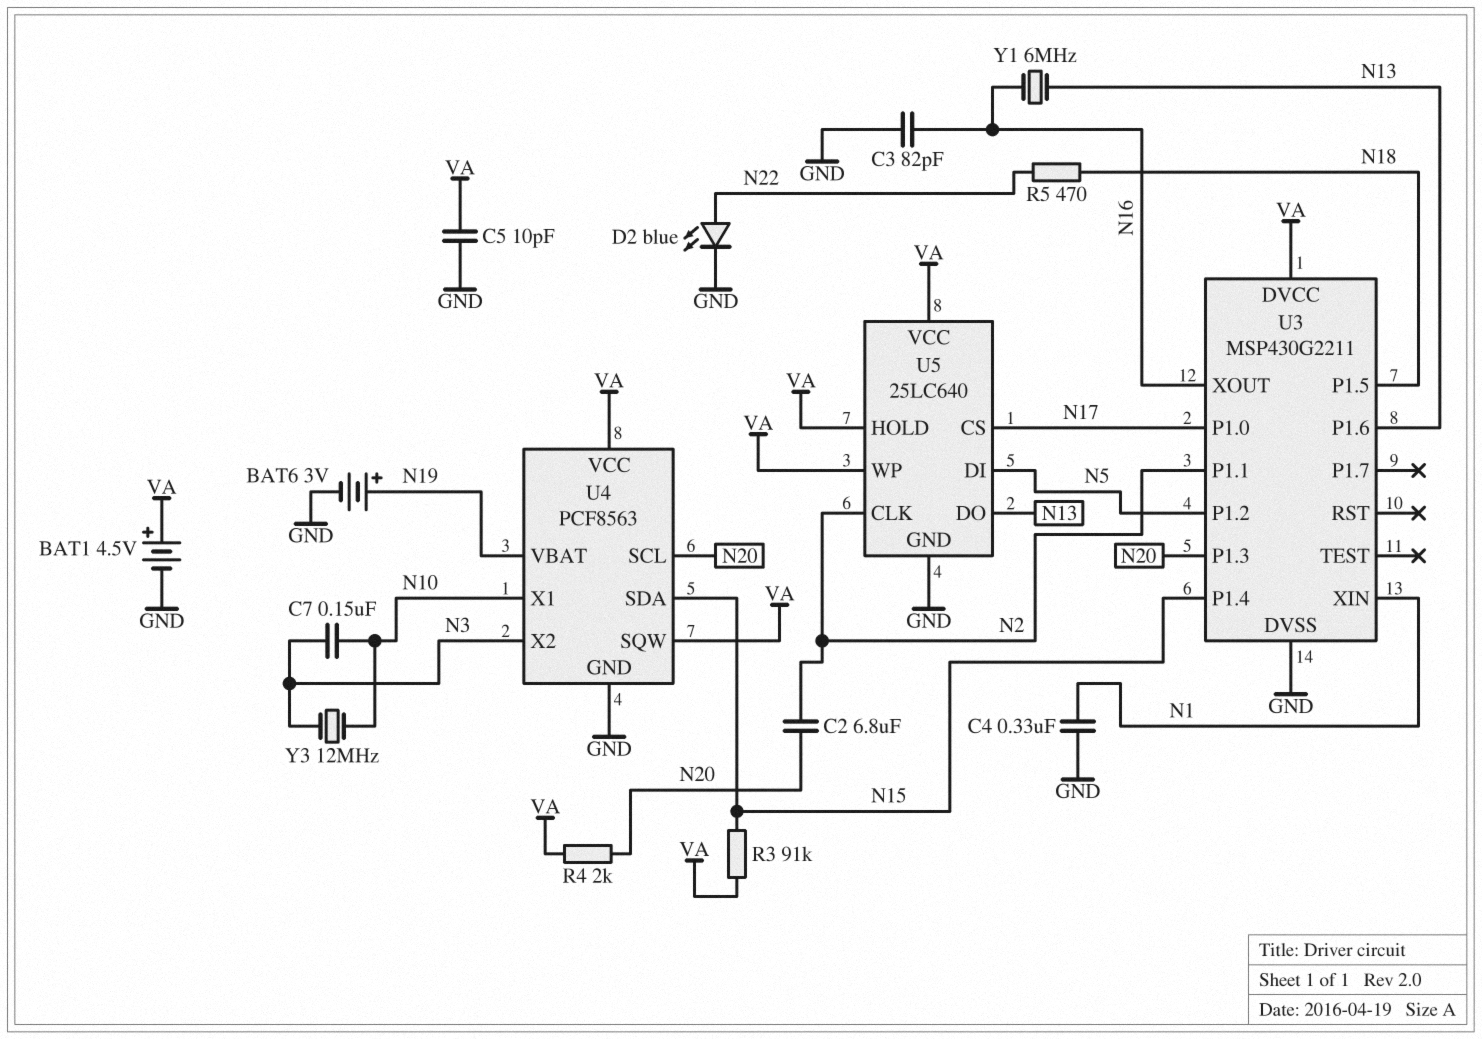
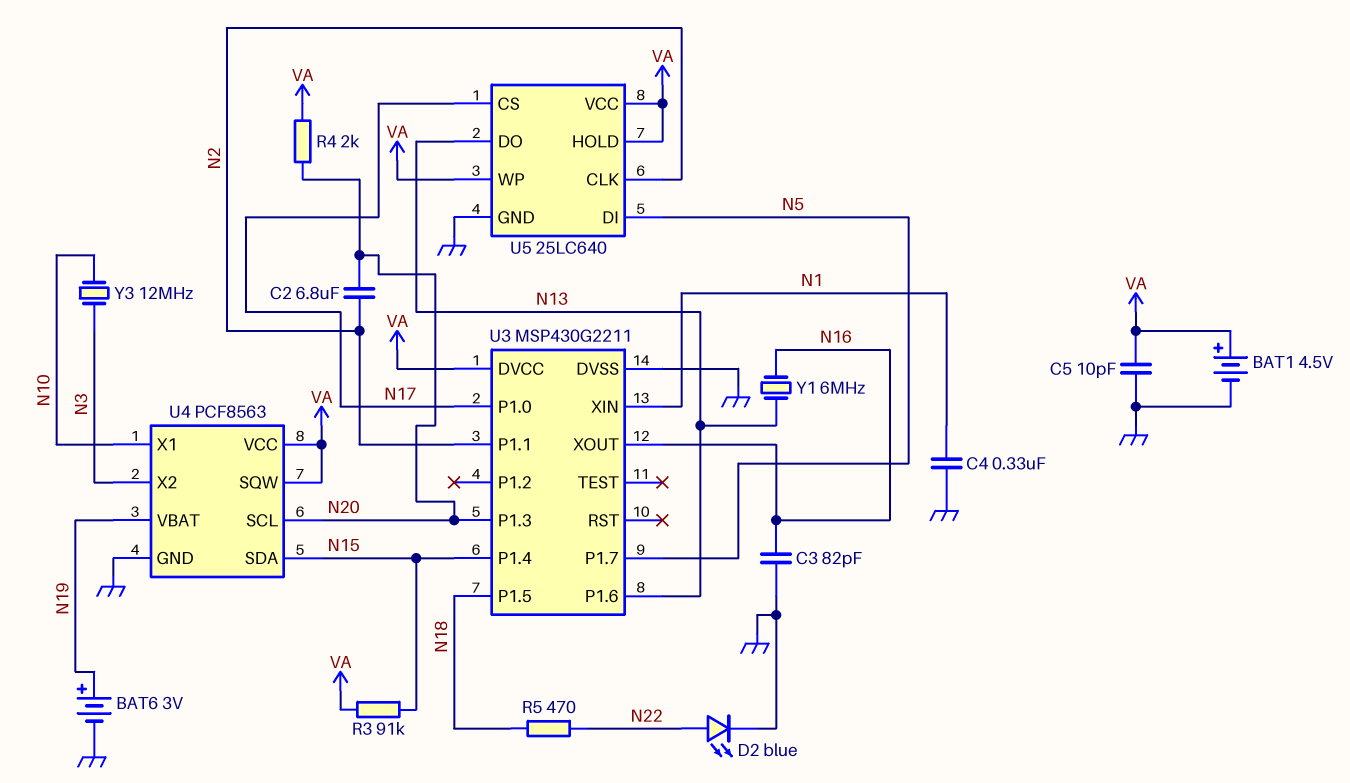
C7: 150nF (N3, N10) -> none
U3 pin P1.2: N5 -> none
U3 pin P1.7: none -> N5

